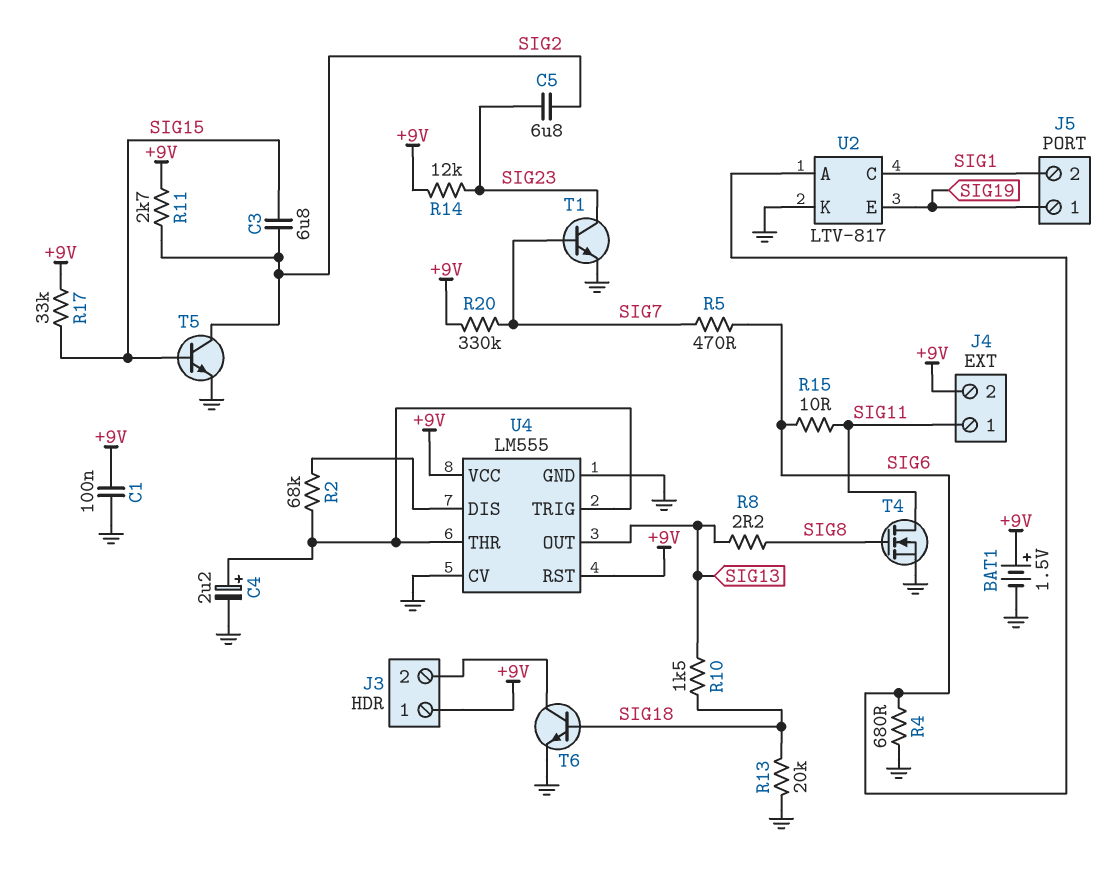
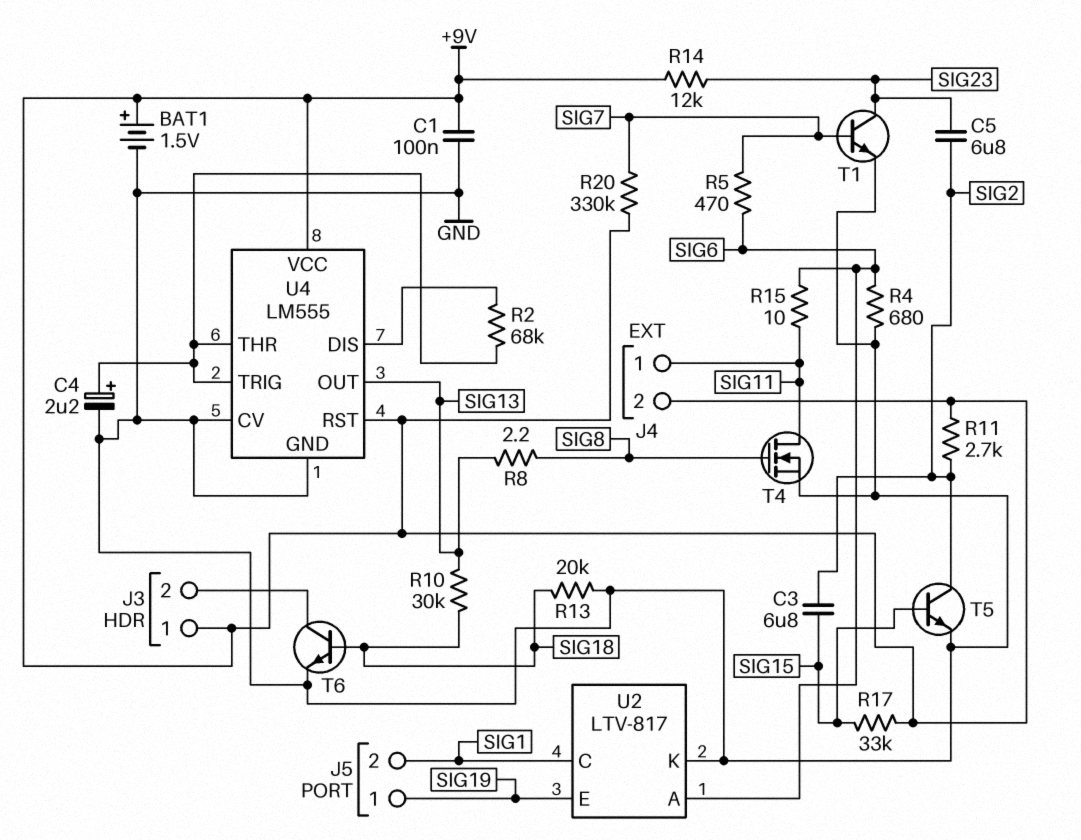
R10: 1.5k (SIG13, SIG18) -> 30k (SIG13, SIG18)

